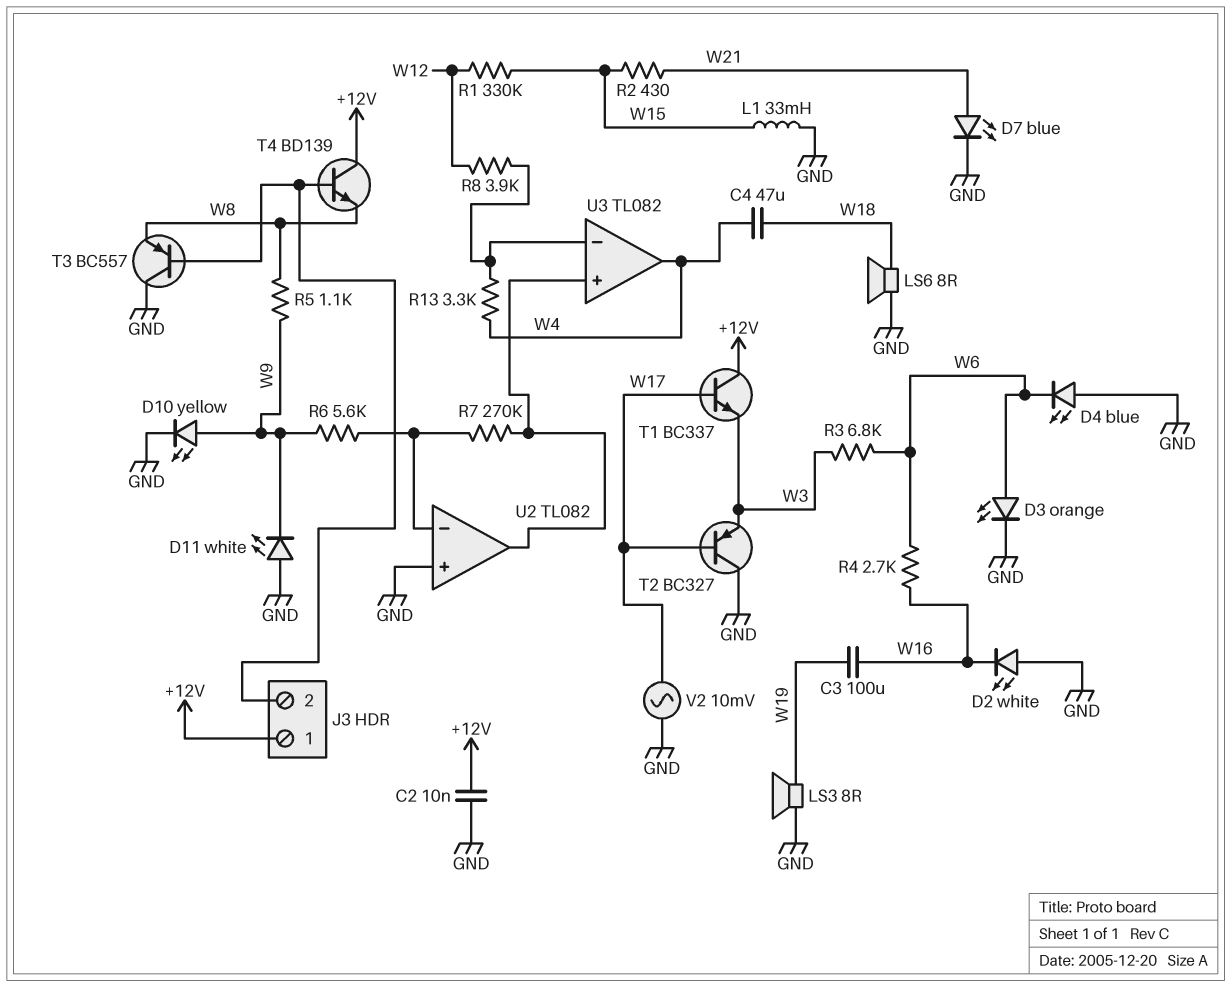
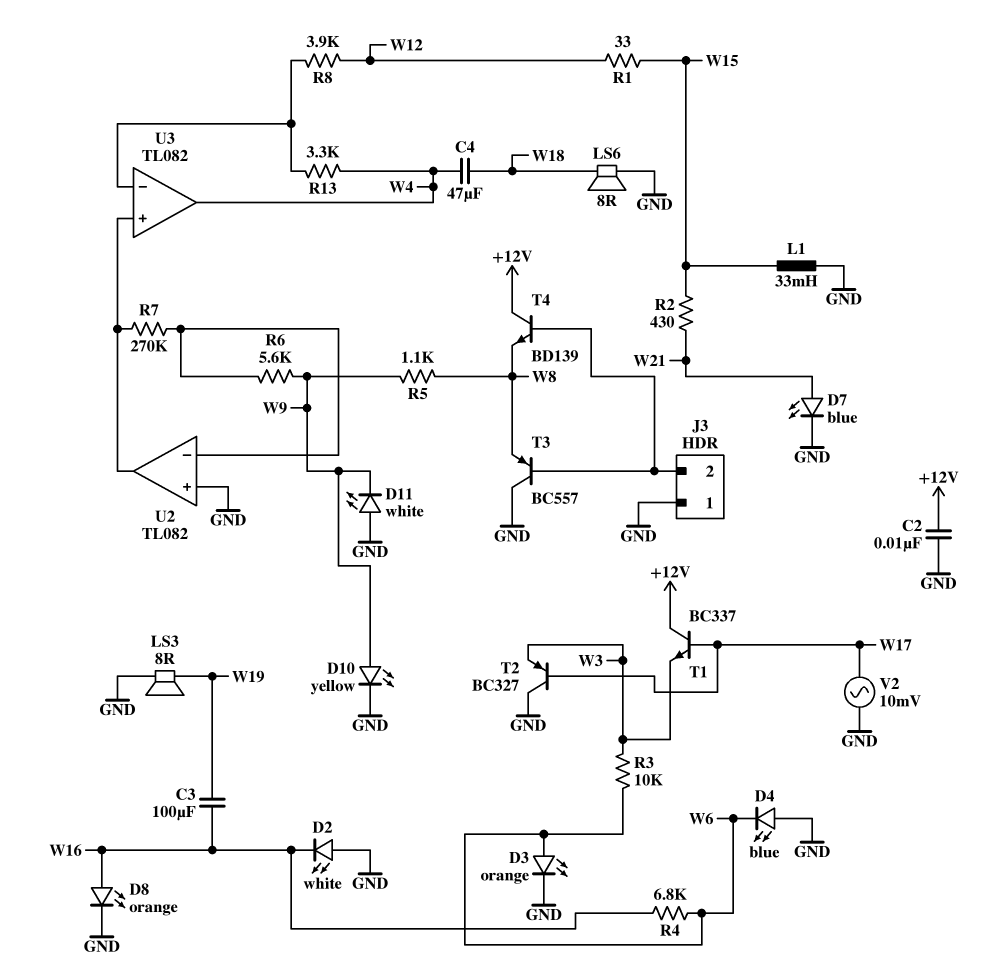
D8: none -> LED orange (A W16, K GND)
J3 pin 1: +12V -> GND
R1: 330k (W12, W15) -> 33 (W12, W15)
R3: 6.8k (W3, W6) -> 10k (W3, W6)
R4: 2.7k (W6, W16) -> 6.8k (W6, W16)

